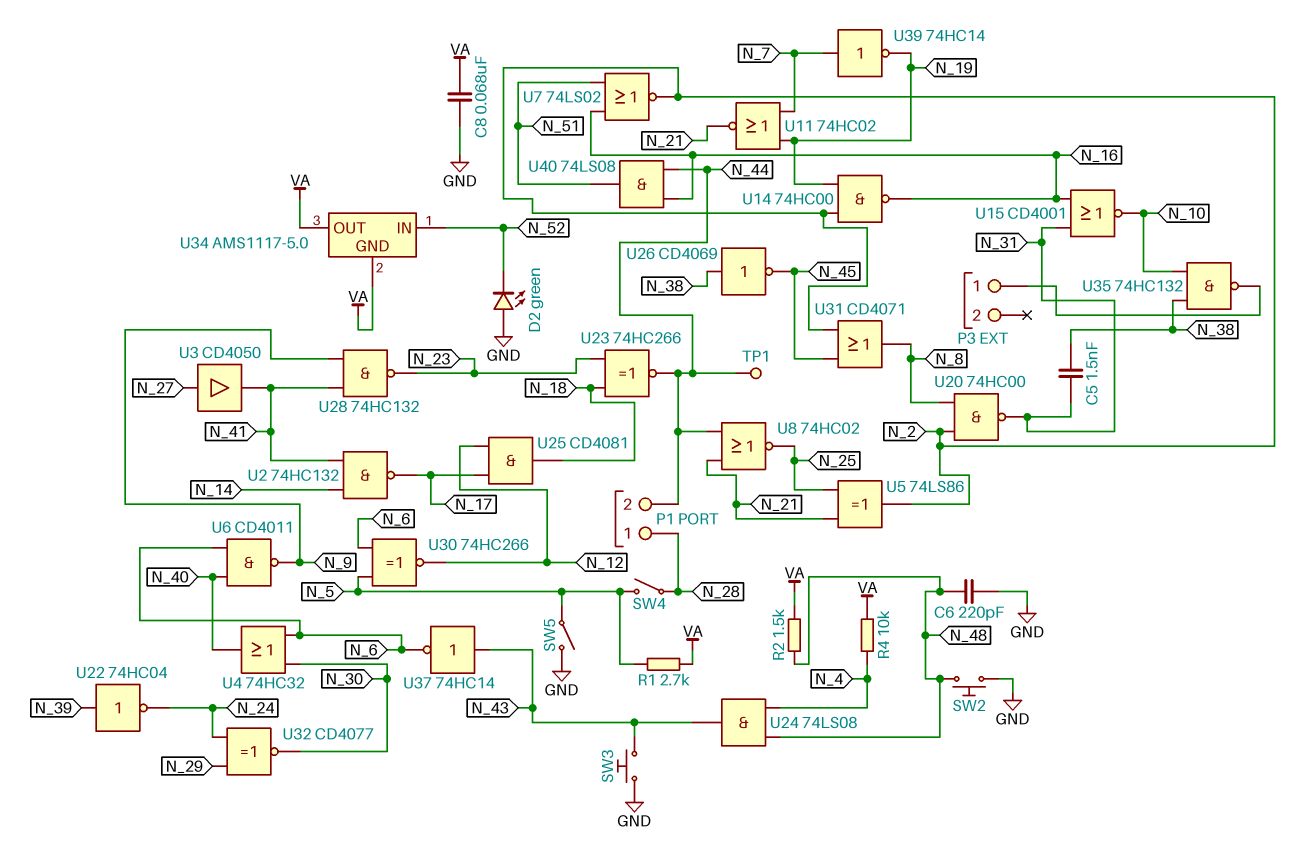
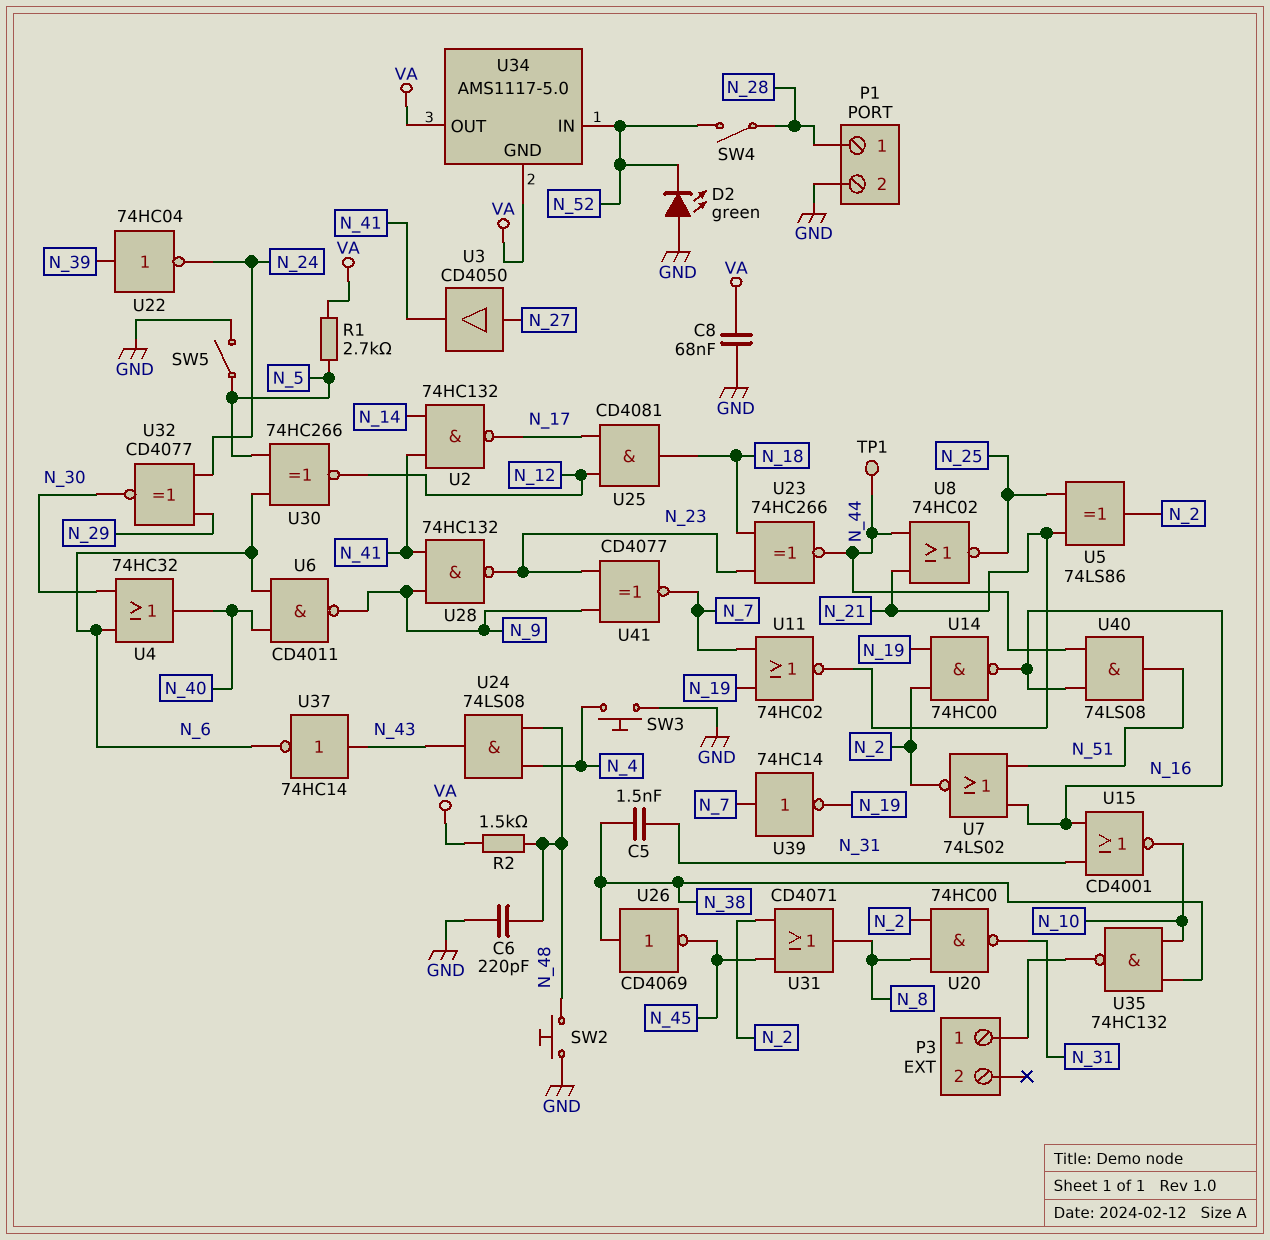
P1 pin 2: N_44 -> GND
R4: 10k (N_4, VA) -> none
SW3: button (GND, N_43) -> button (GND, N_4)
SW4: switch (N_5, N_28) -> switch (N_28, N_52)
U41: none -> XNOR CD4077 (in N_9, in N_23, out N_7)

